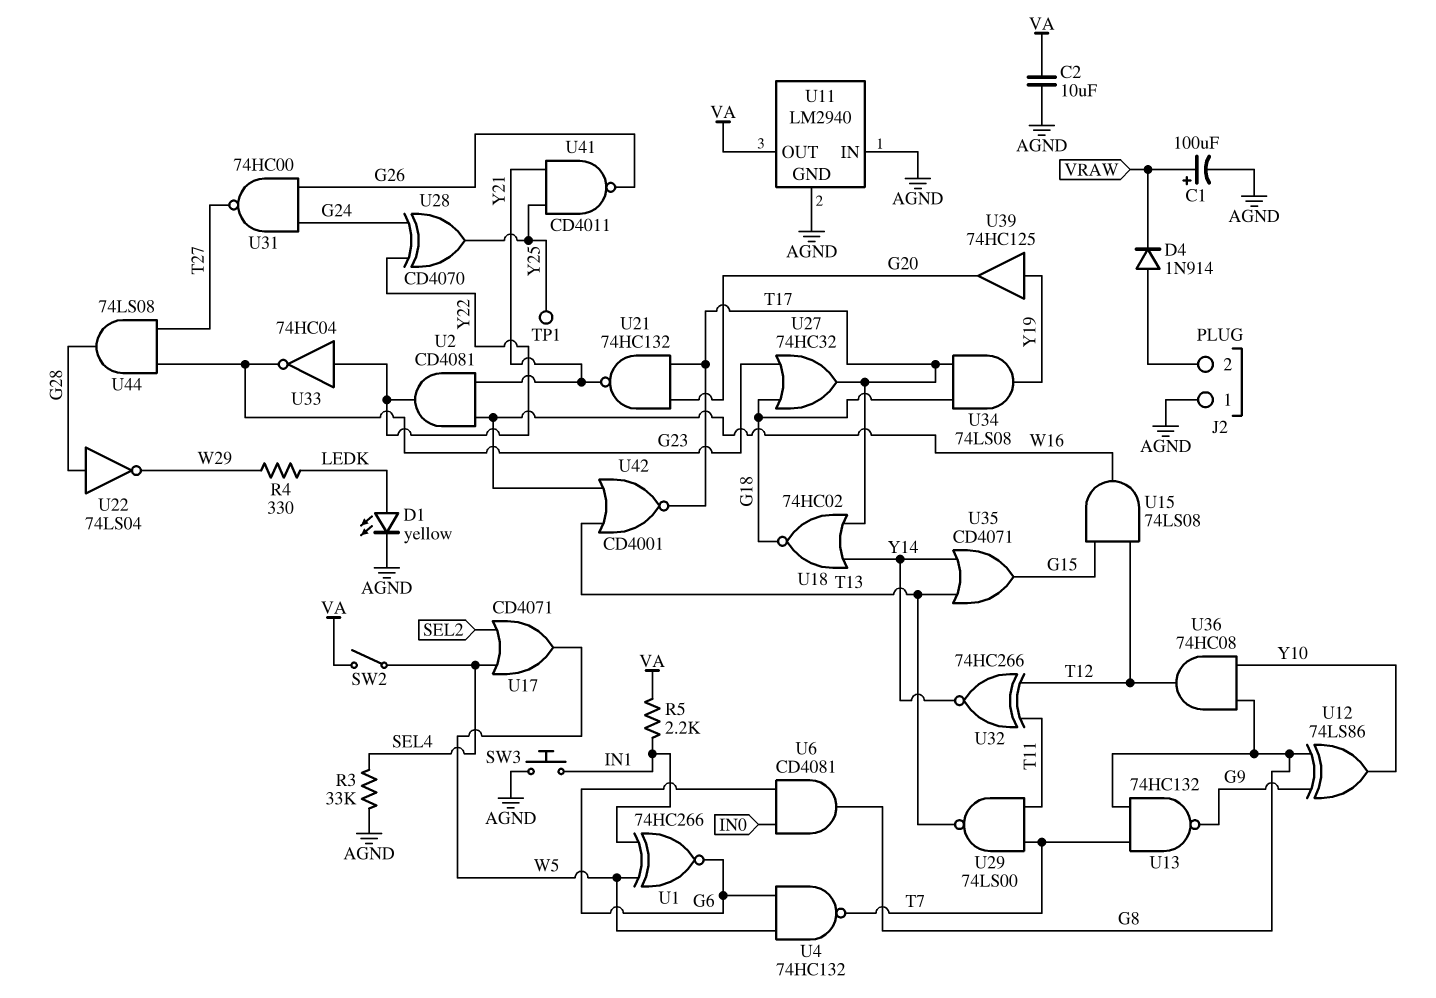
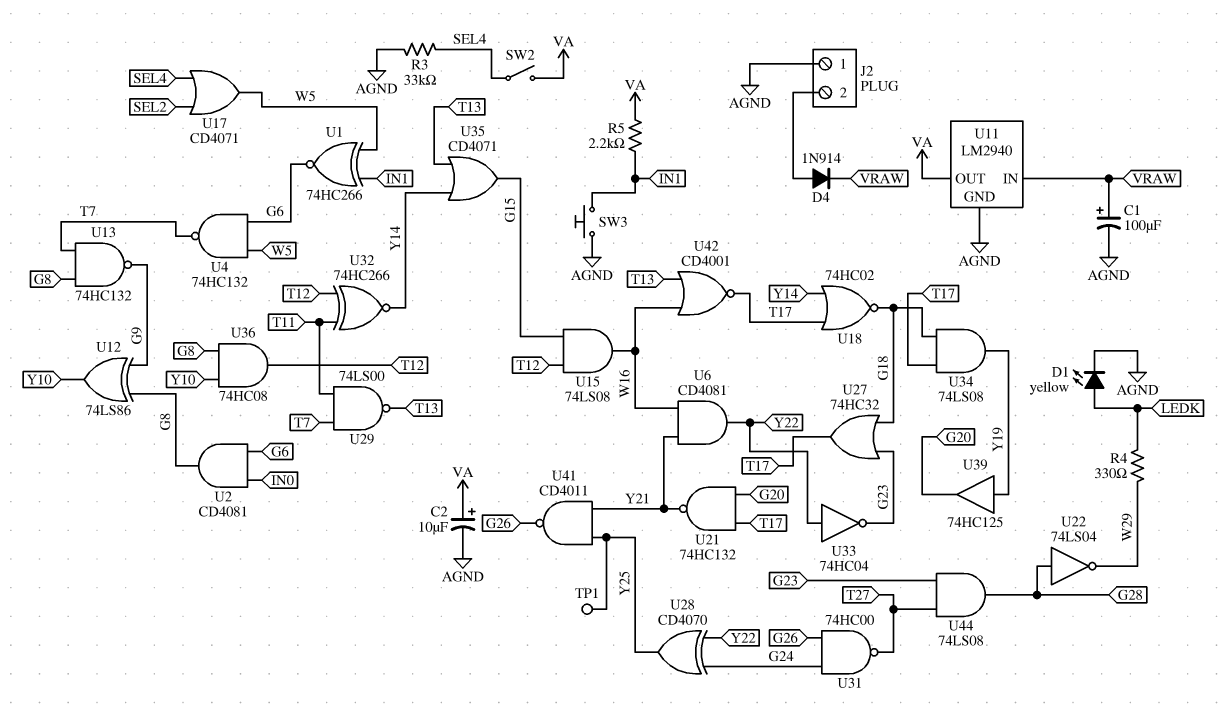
C2: 10uF (AGND, VA) -> 10uF (plus VA, minus AGND)
U2: AND CD4081 (in W16, in Y21, out Y22) -> AND CD4081 (in G6, in IN0, out G8)
U6: AND CD4081 (in G6, in IN0, out G8) -> AND CD4081 (in W16, in Y21, out Y22)
U11 pin IN: AGND -> VRAW

